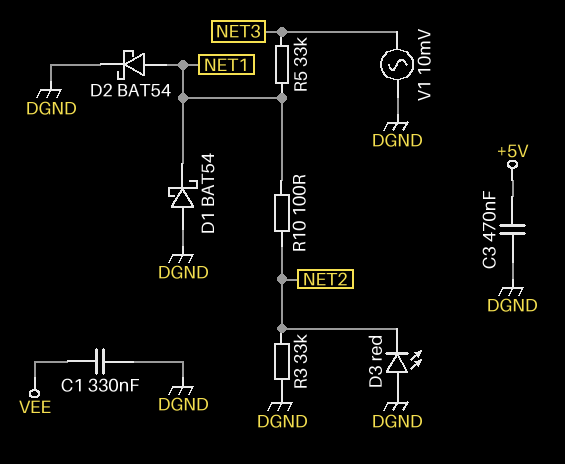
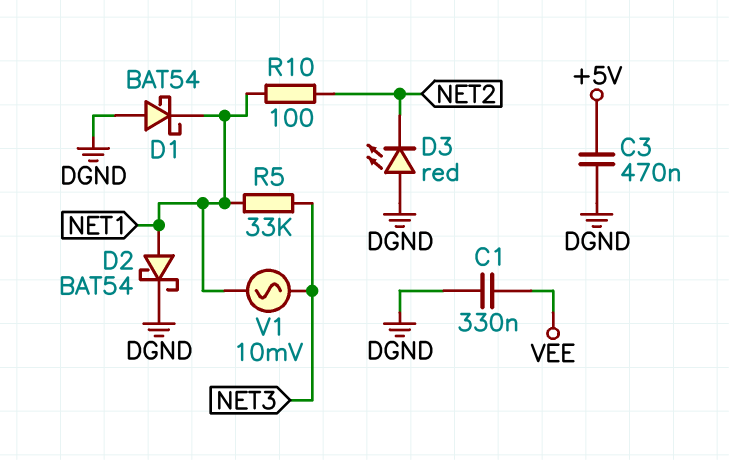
R3: 33k (DGND, NET2) -> none
V1: AC 10mV (DGND, NET3) -> AC 10mV (NET1, NET3)

